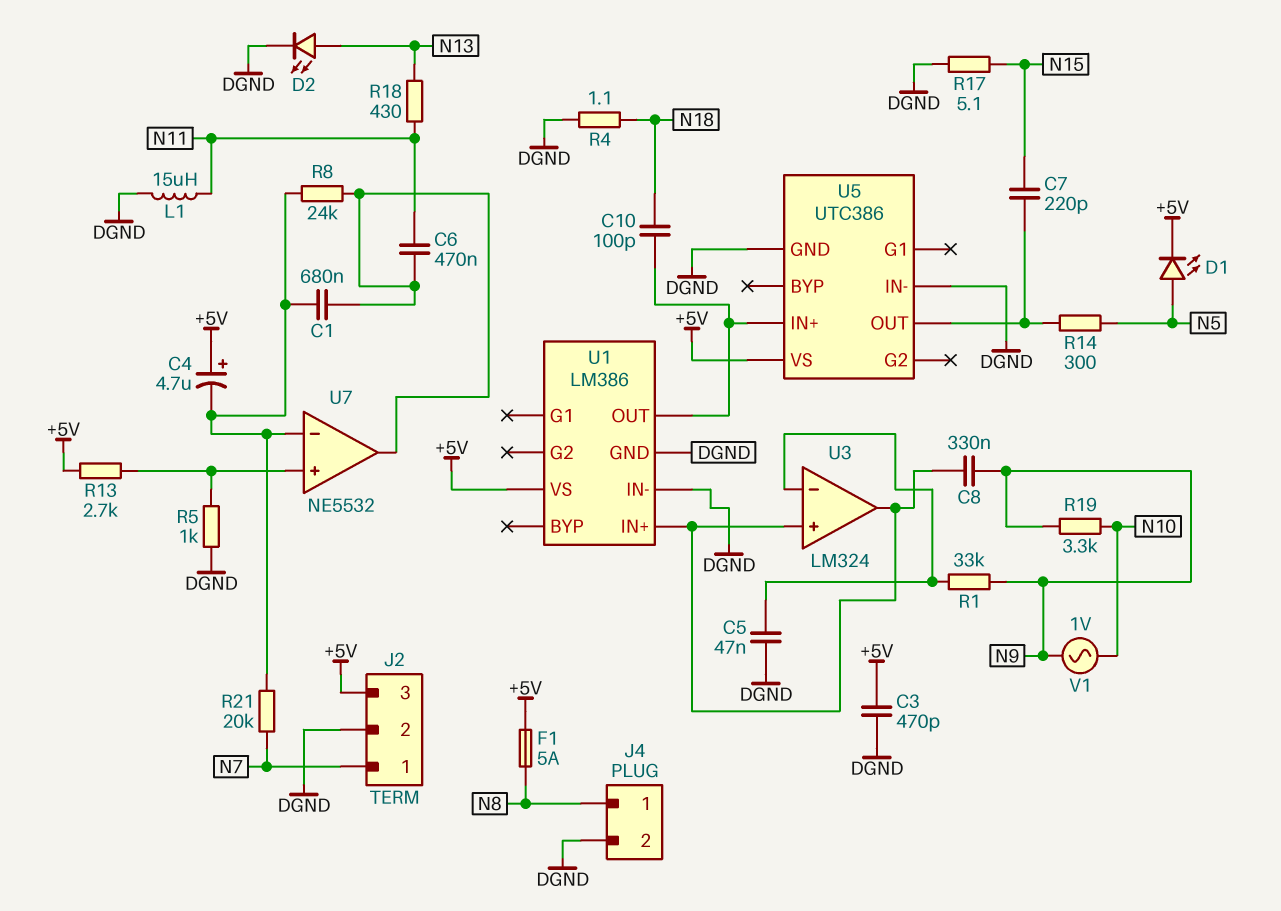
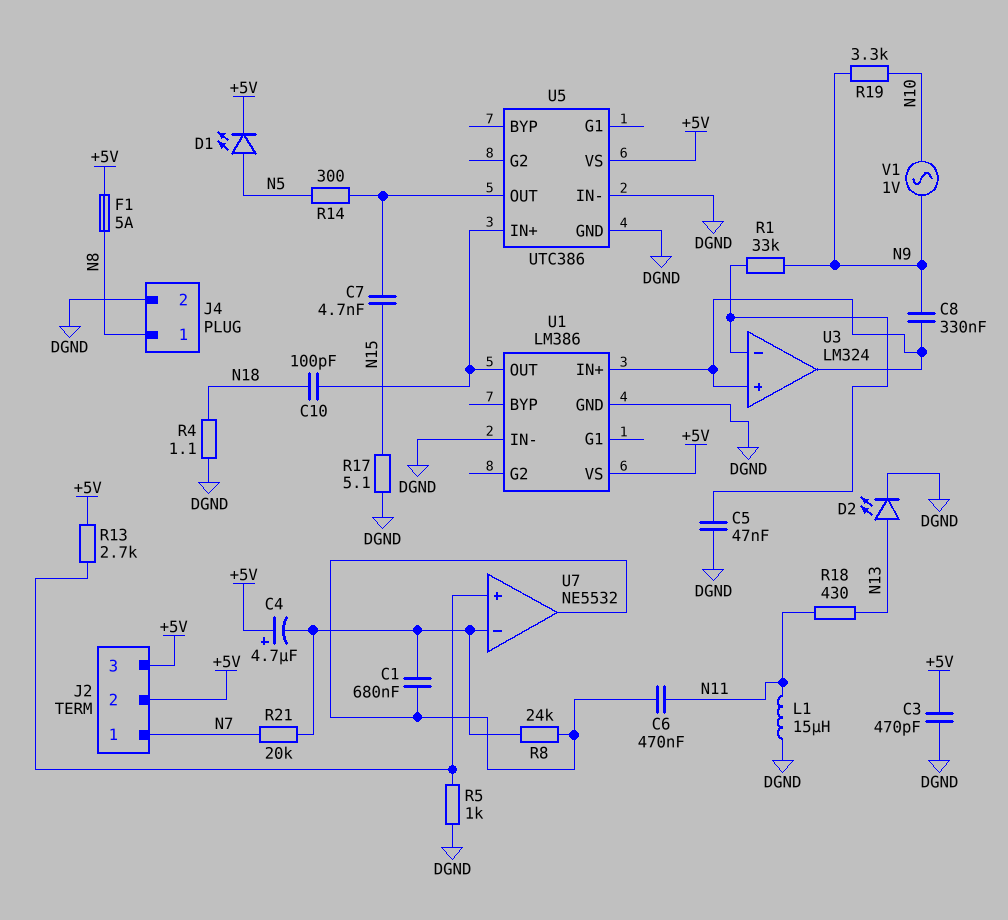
C7: 220pF (N15, U5/OUT) -> 4.7nF (N15, U5/OUT)
J2 pin 2: DGND -> +5V

